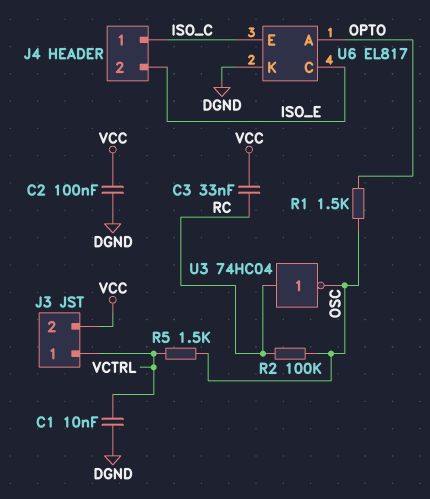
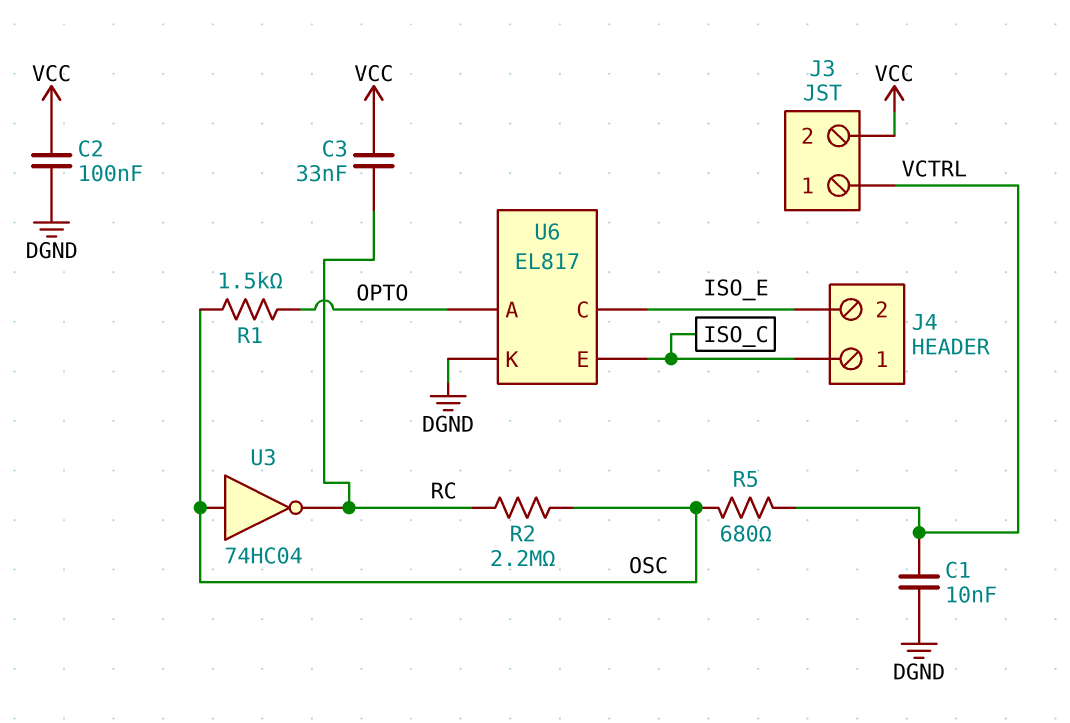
R2: 100k (OSC, RC) -> 2.2M (OSC, RC)
R5: 1.5k (OSC, VCTRL) -> 680 (OSC, VCTRL)
U3: NOT 74HC04 (in RC, out OSC) -> NOT 74HC04 (in OSC, out RC)

